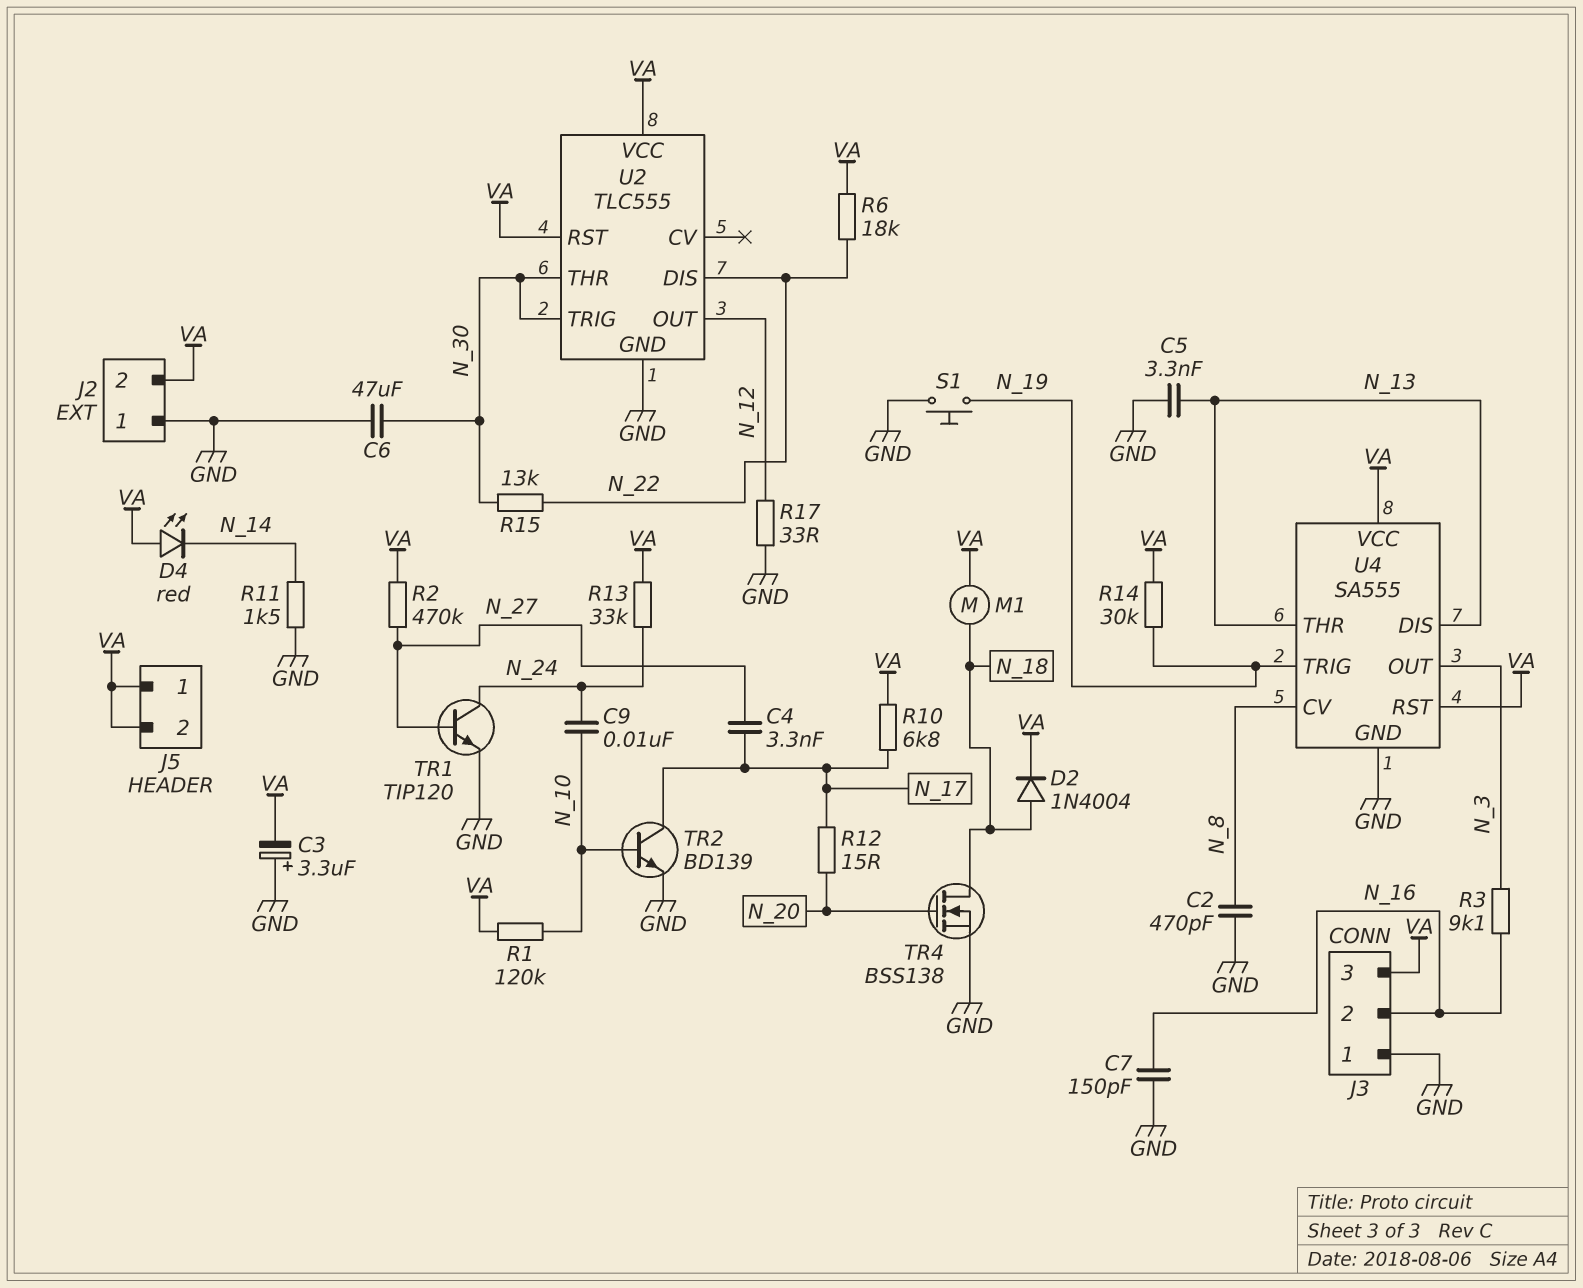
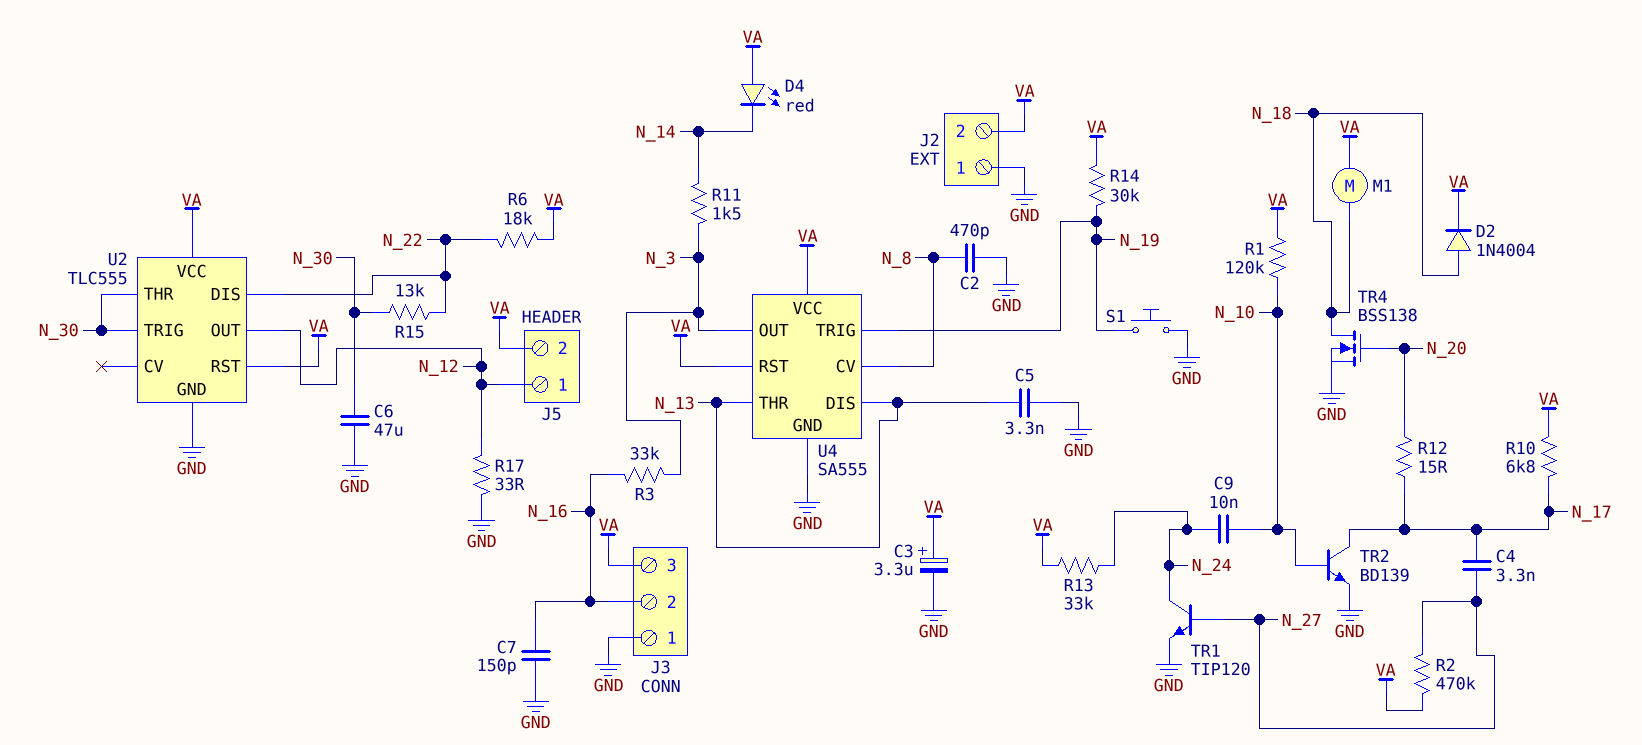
C3: 3.3uF (plus GND, minus VA) -> 3.3uF (plus VA, minus GND)
J5 pin 1: VA -> N_12
R3: 9.1k (N_3, N_16) -> 33k (N_3, N_16)
R11: 1.5k (GND, N_14) -> 1.5k (N_3, N_14)

